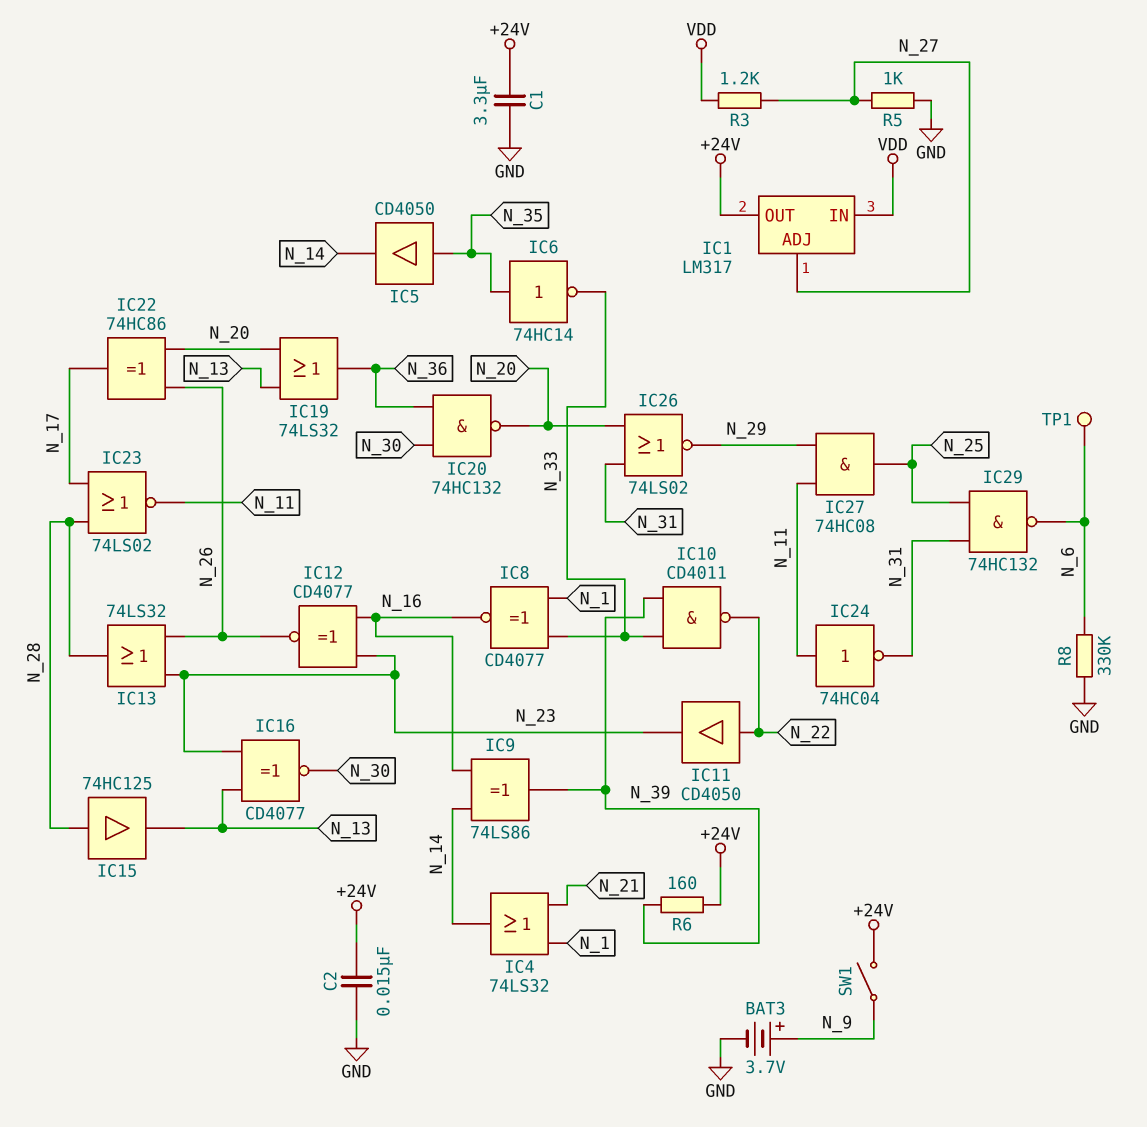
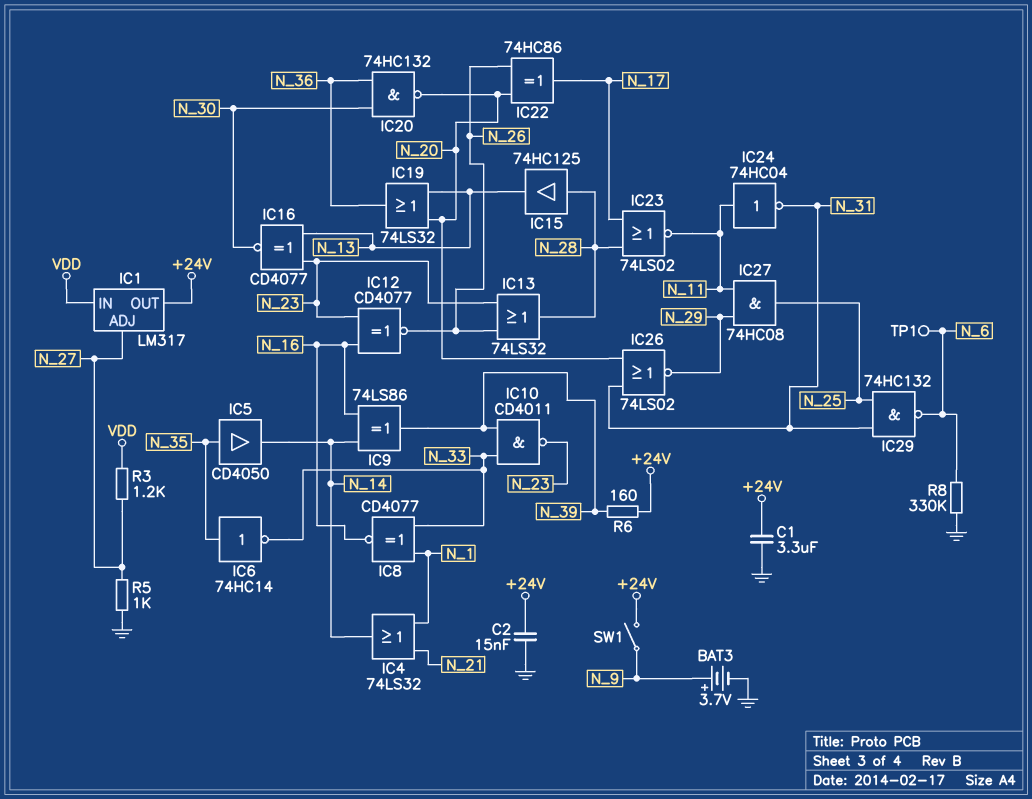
IC10: NAND CD4011 (in N_33, in N_39, out N_22) -> NAND CD4011 (in N_33, in N_39, out N_23)
IC11: buffer CD4050 (in N_22, out N_23) -> none

